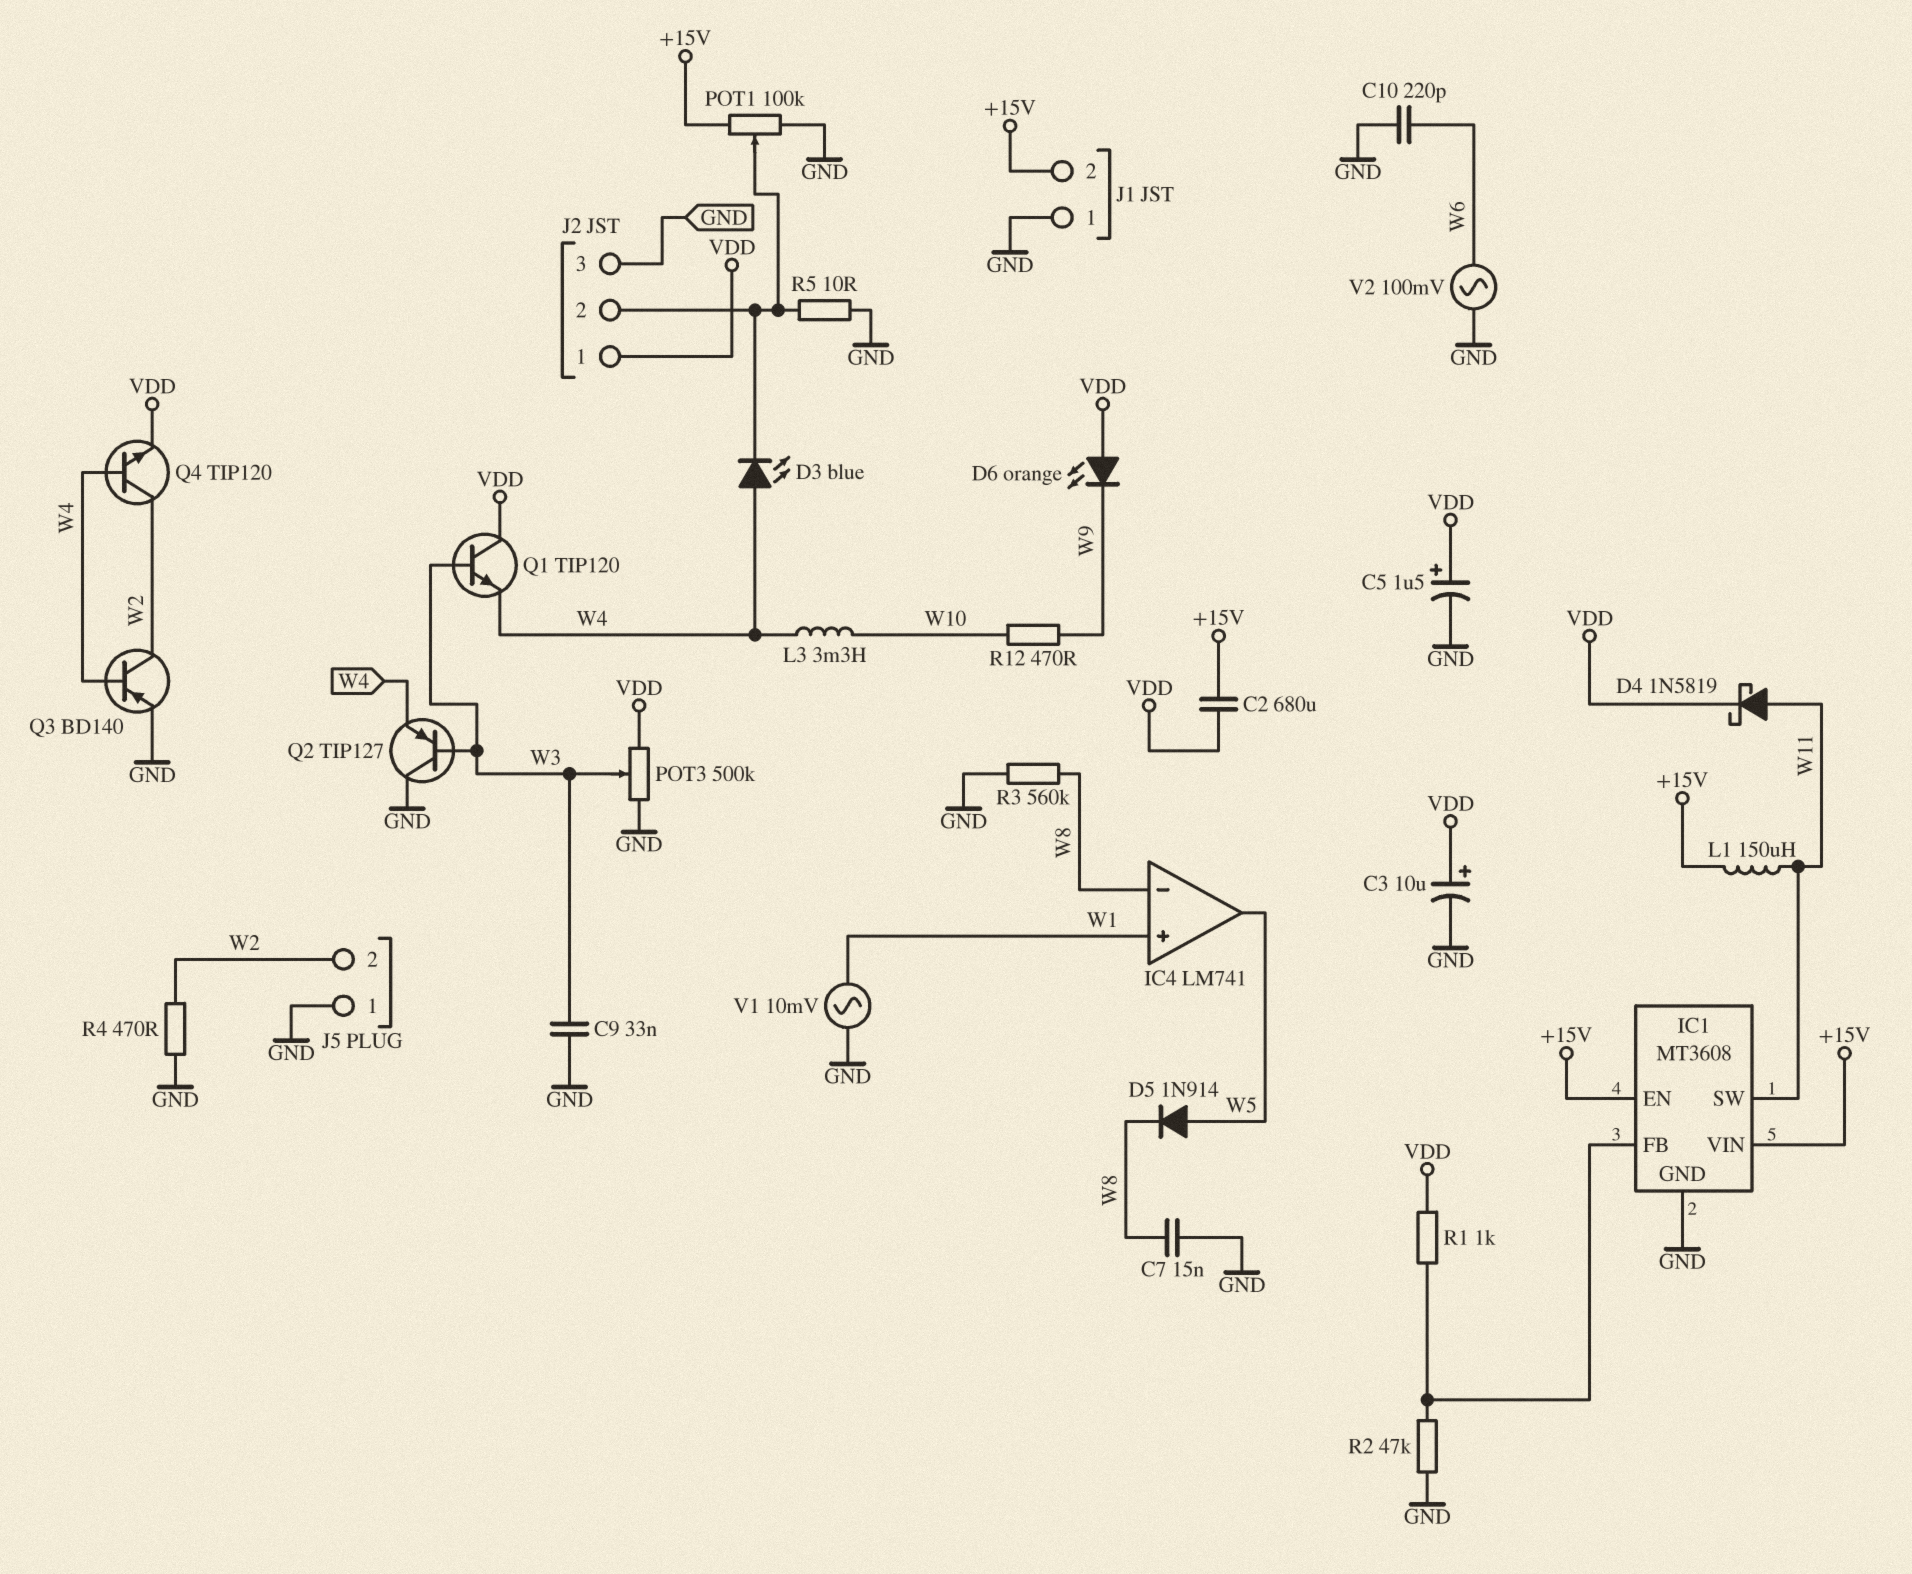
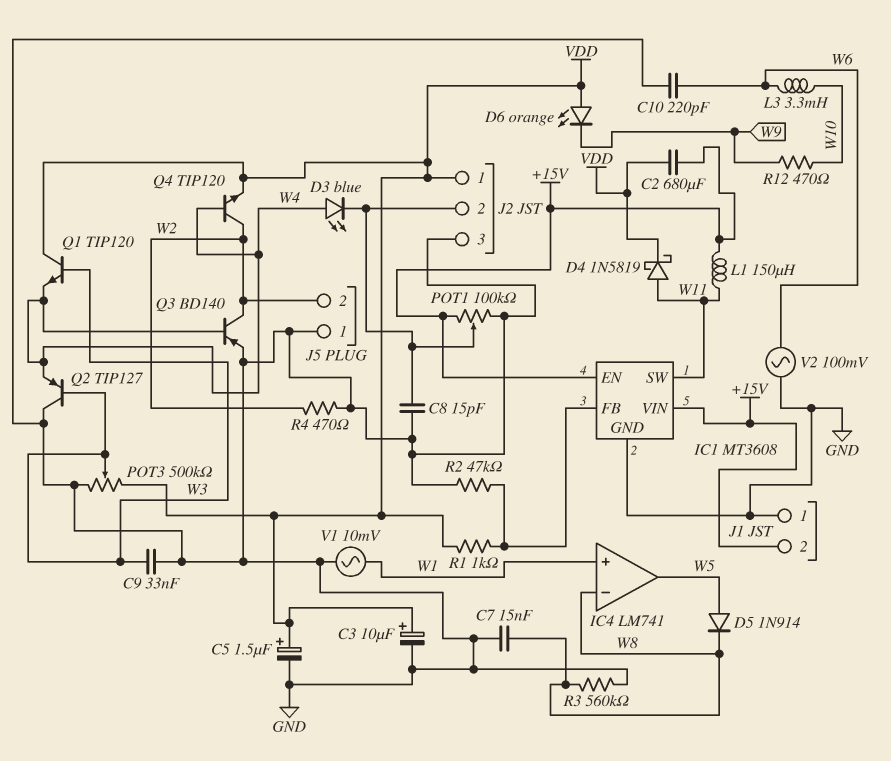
C8: none -> 15pF (GND, J2/2)
L3: 3.3mH (W4, W10) -> 3.3mH (W6, W10)
R5: 10 (GND, J2/2) -> none

